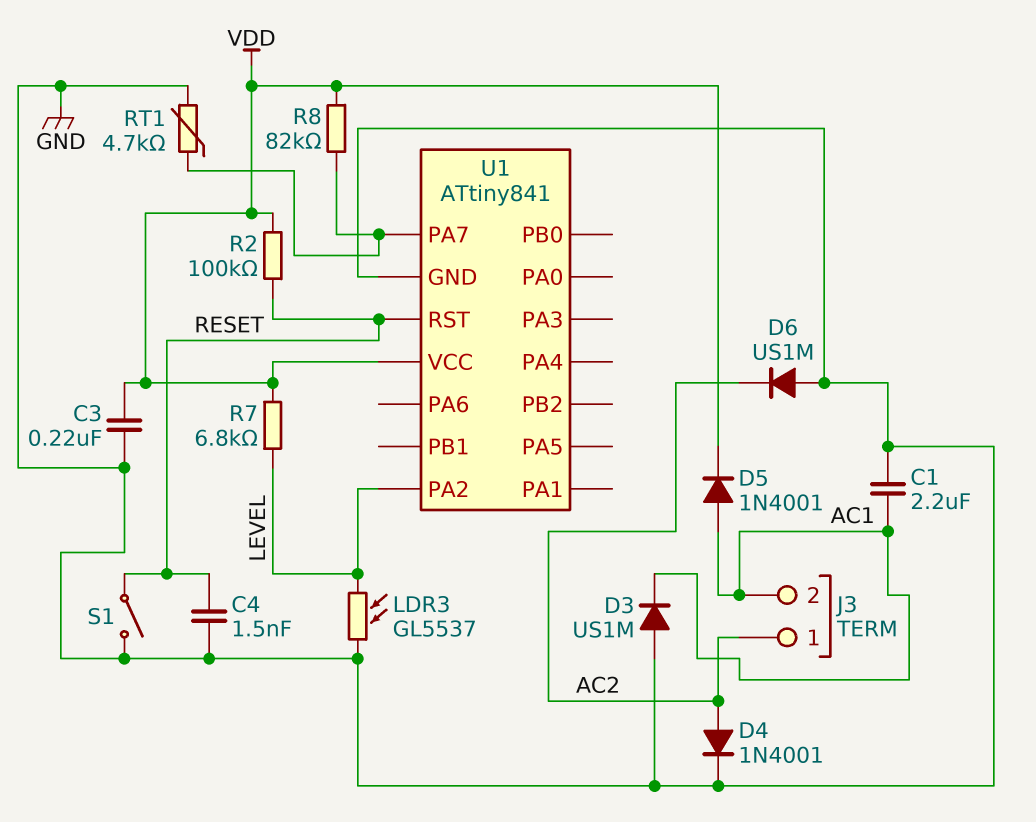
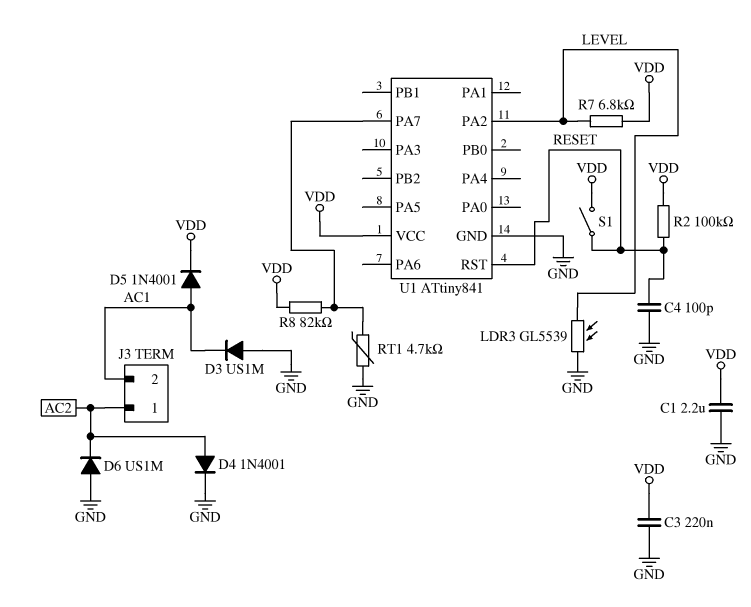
C1: 2.2uF (AC1, GND) -> 2.2uF (GND, VDD)
C4: 1.5nF (GND, RESET) -> 100pF (GND, RESET)
LDR3: GL5537 (GND, LEVEL) -> GL5539 (GND, LEVEL)
S1: switch (GND, RESET) -> switch (RESET, VDD)

